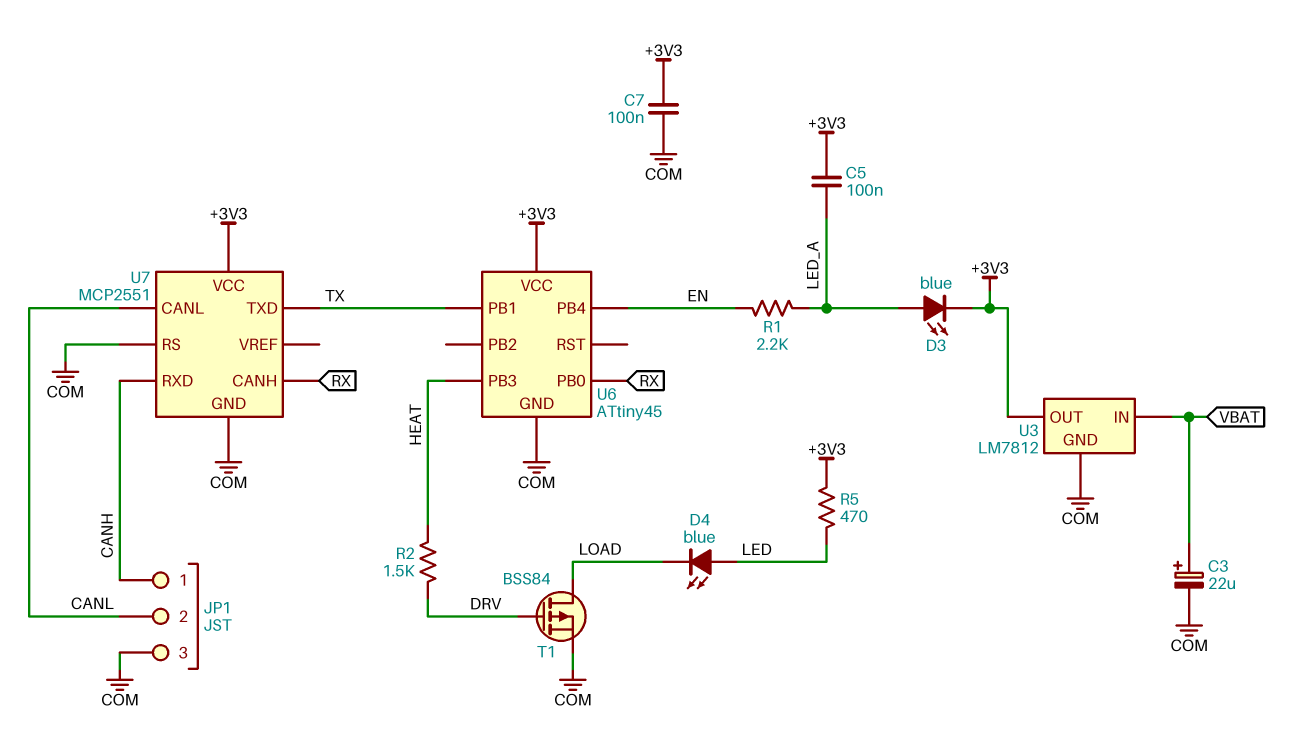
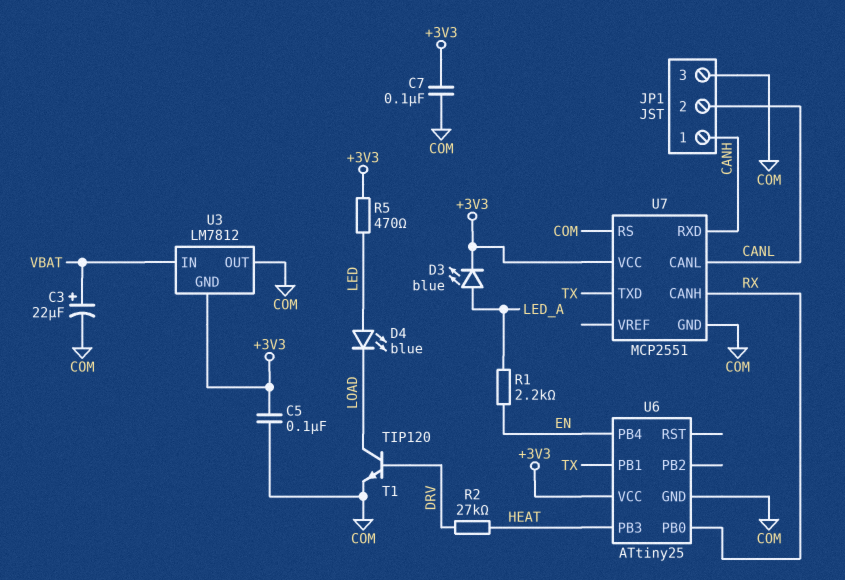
C5: 100nF (+3V3, LED_A) -> 100nF (+3V3, COM)
R2: 1.5k (DRV, HEAT) -> 27k (DRV, HEAT)
T1: PMOS BSS84 (G DRV, D LOAD, S COM) -> NPN TIP120 (B DRV, C LOAD, E COM)
U3 pin GND: COM -> +3V3
U3 pin OUT: +3V3 -> COM
U6: ATtiny45 -> ATtiny25

